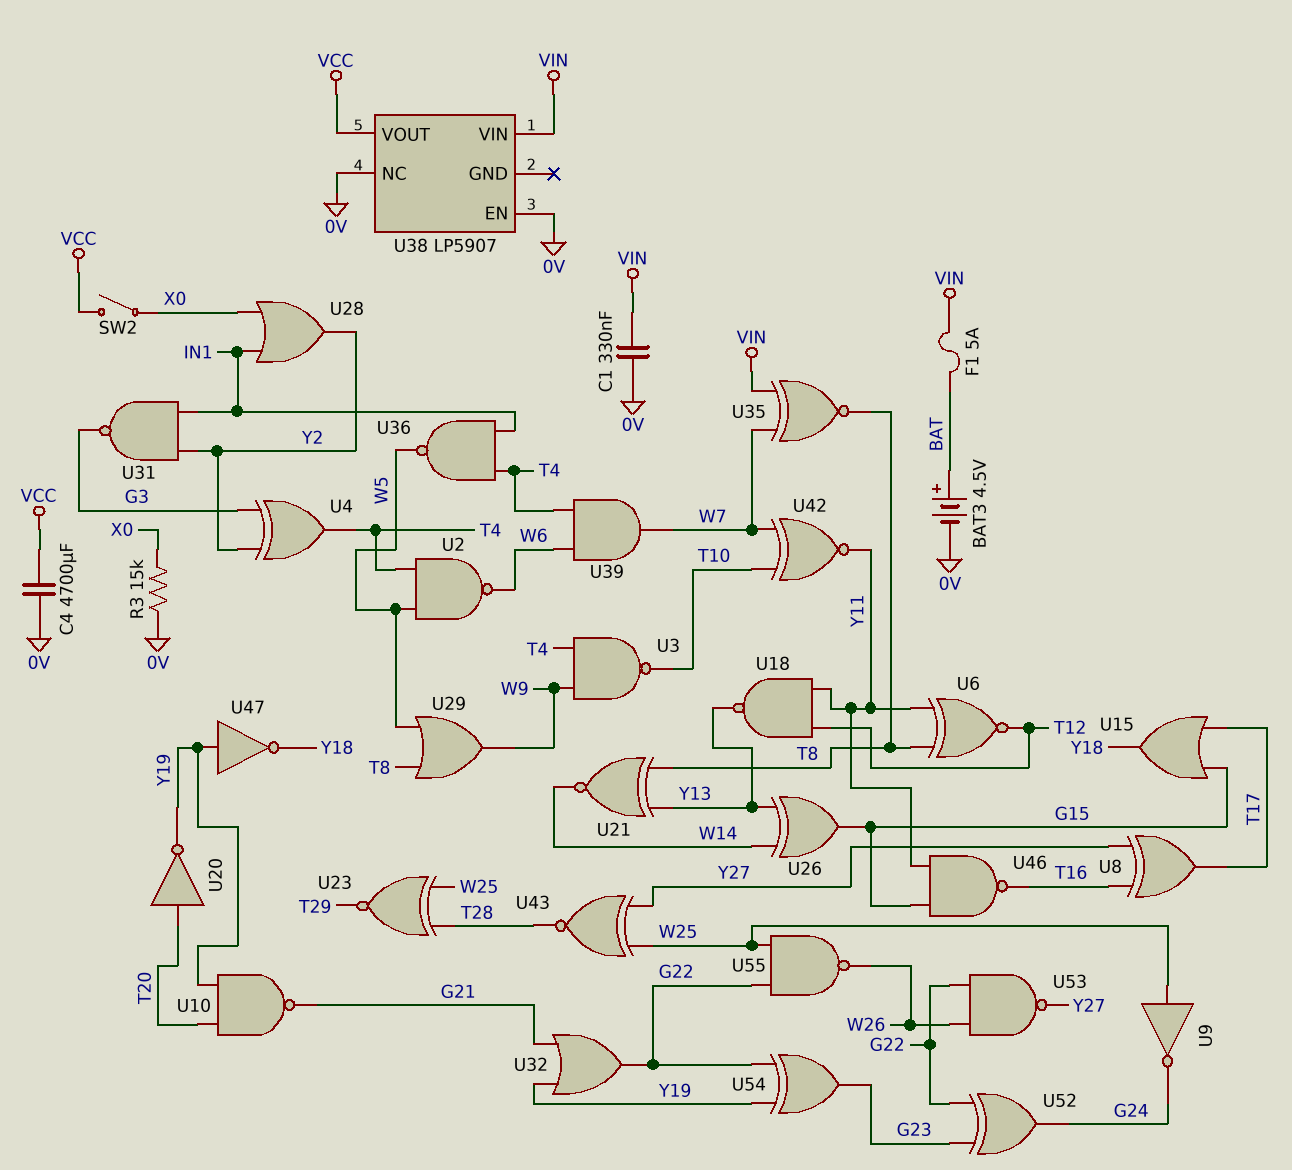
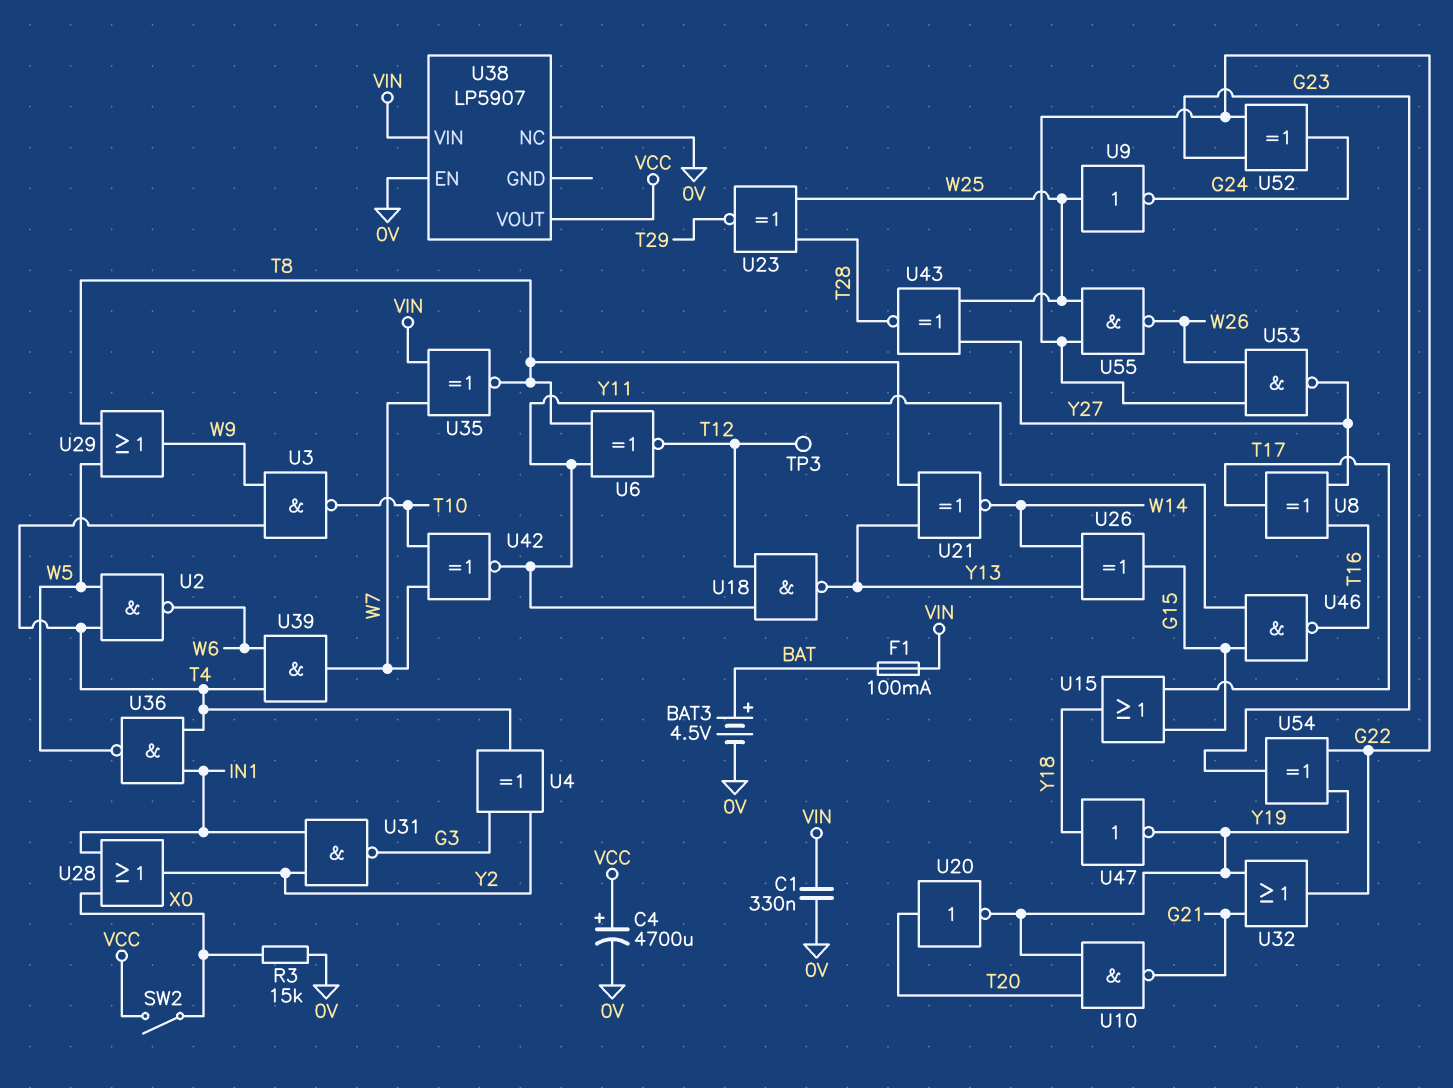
C4: 4700uF (0V, VCC) -> 4700uF (plus VCC, minus 0V)
F1: 5A (BAT, VIN) -> 100mA (BAT, VIN)
TP3: none -> test point (T12)
U47: NOT (in Y19, out Y18) -> NOT (in Y18, out Y19)

